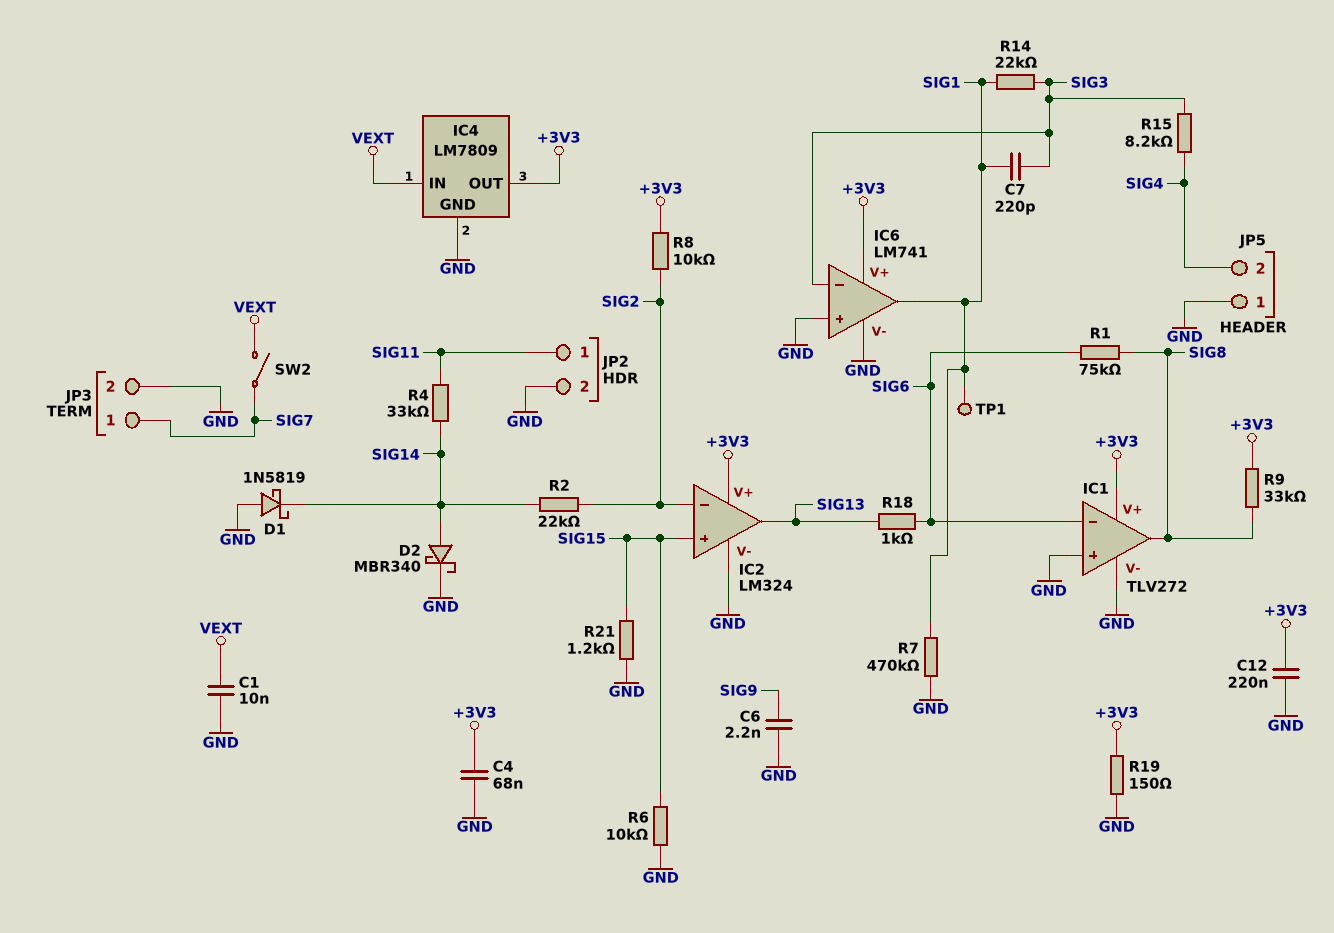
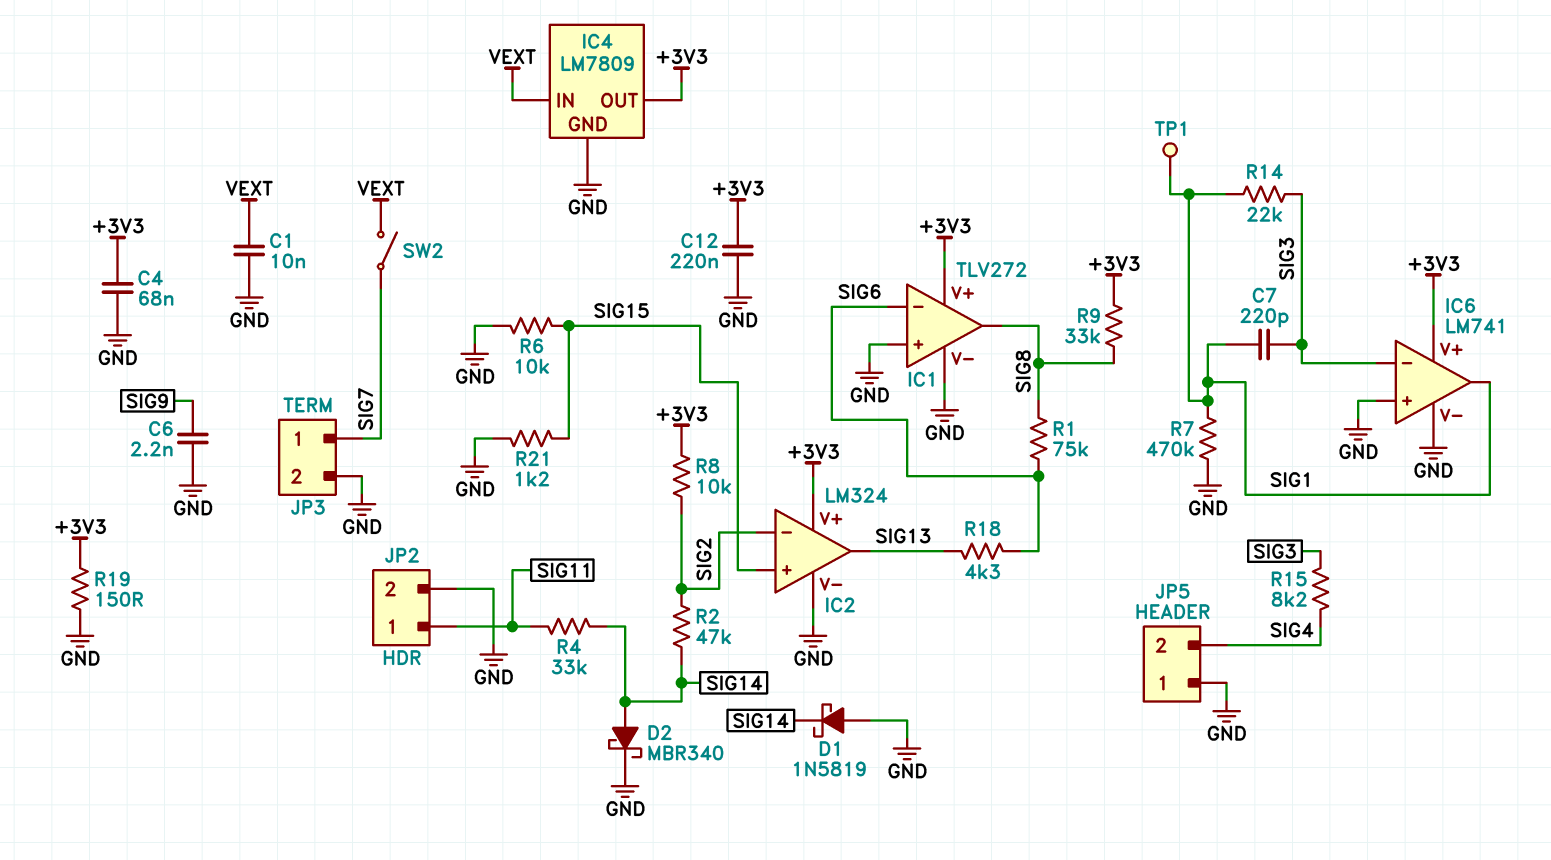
R2: 22k (SIG2, SIG14) -> 47k (SIG2, SIG14)
R18: 1k (SIG6, SIG13) -> 4.3k (SIG6, SIG13)

